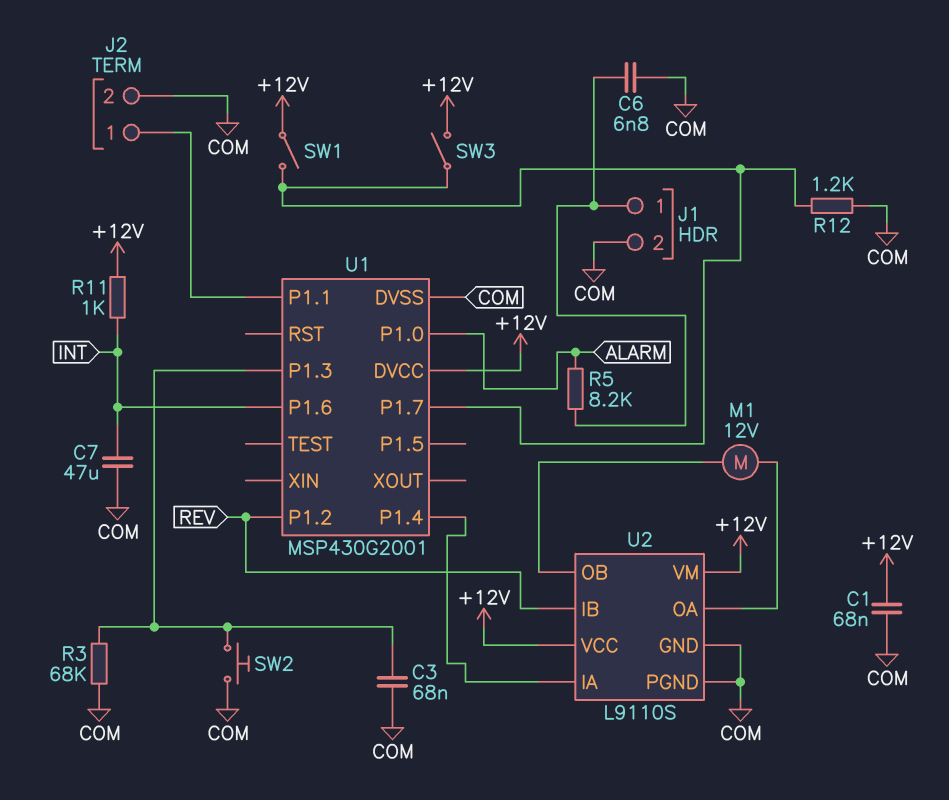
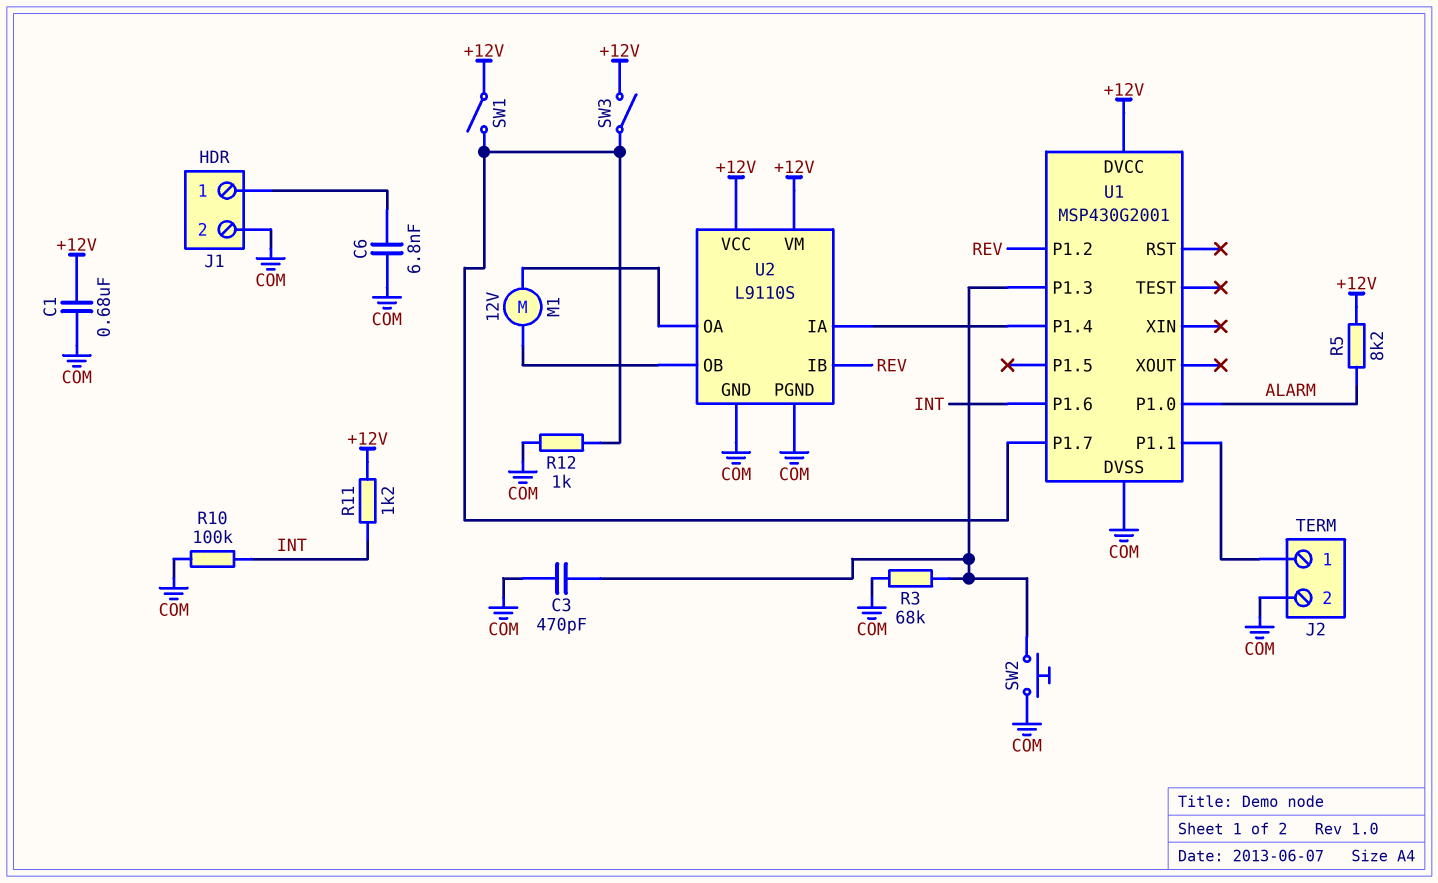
C1: 68nF (+12V, COM) -> 680nF (+12V, COM)
C3: 68nF (COM, U1/P1.3) -> 470pF (COM, U1/P1.3)
C7: 47uF (COM, INT) -> none
R5: 8.2k (ALARM, J1/1) -> 8.2k (+12V, ALARM)
R10: none -> 100k (COM, INT)
R11: 1k (+12V, INT) -> 1.2k (+12V, INT)
R12: 1.2k (COM, U1/P1.7) -> 1k (COM, U1/P1.7)

